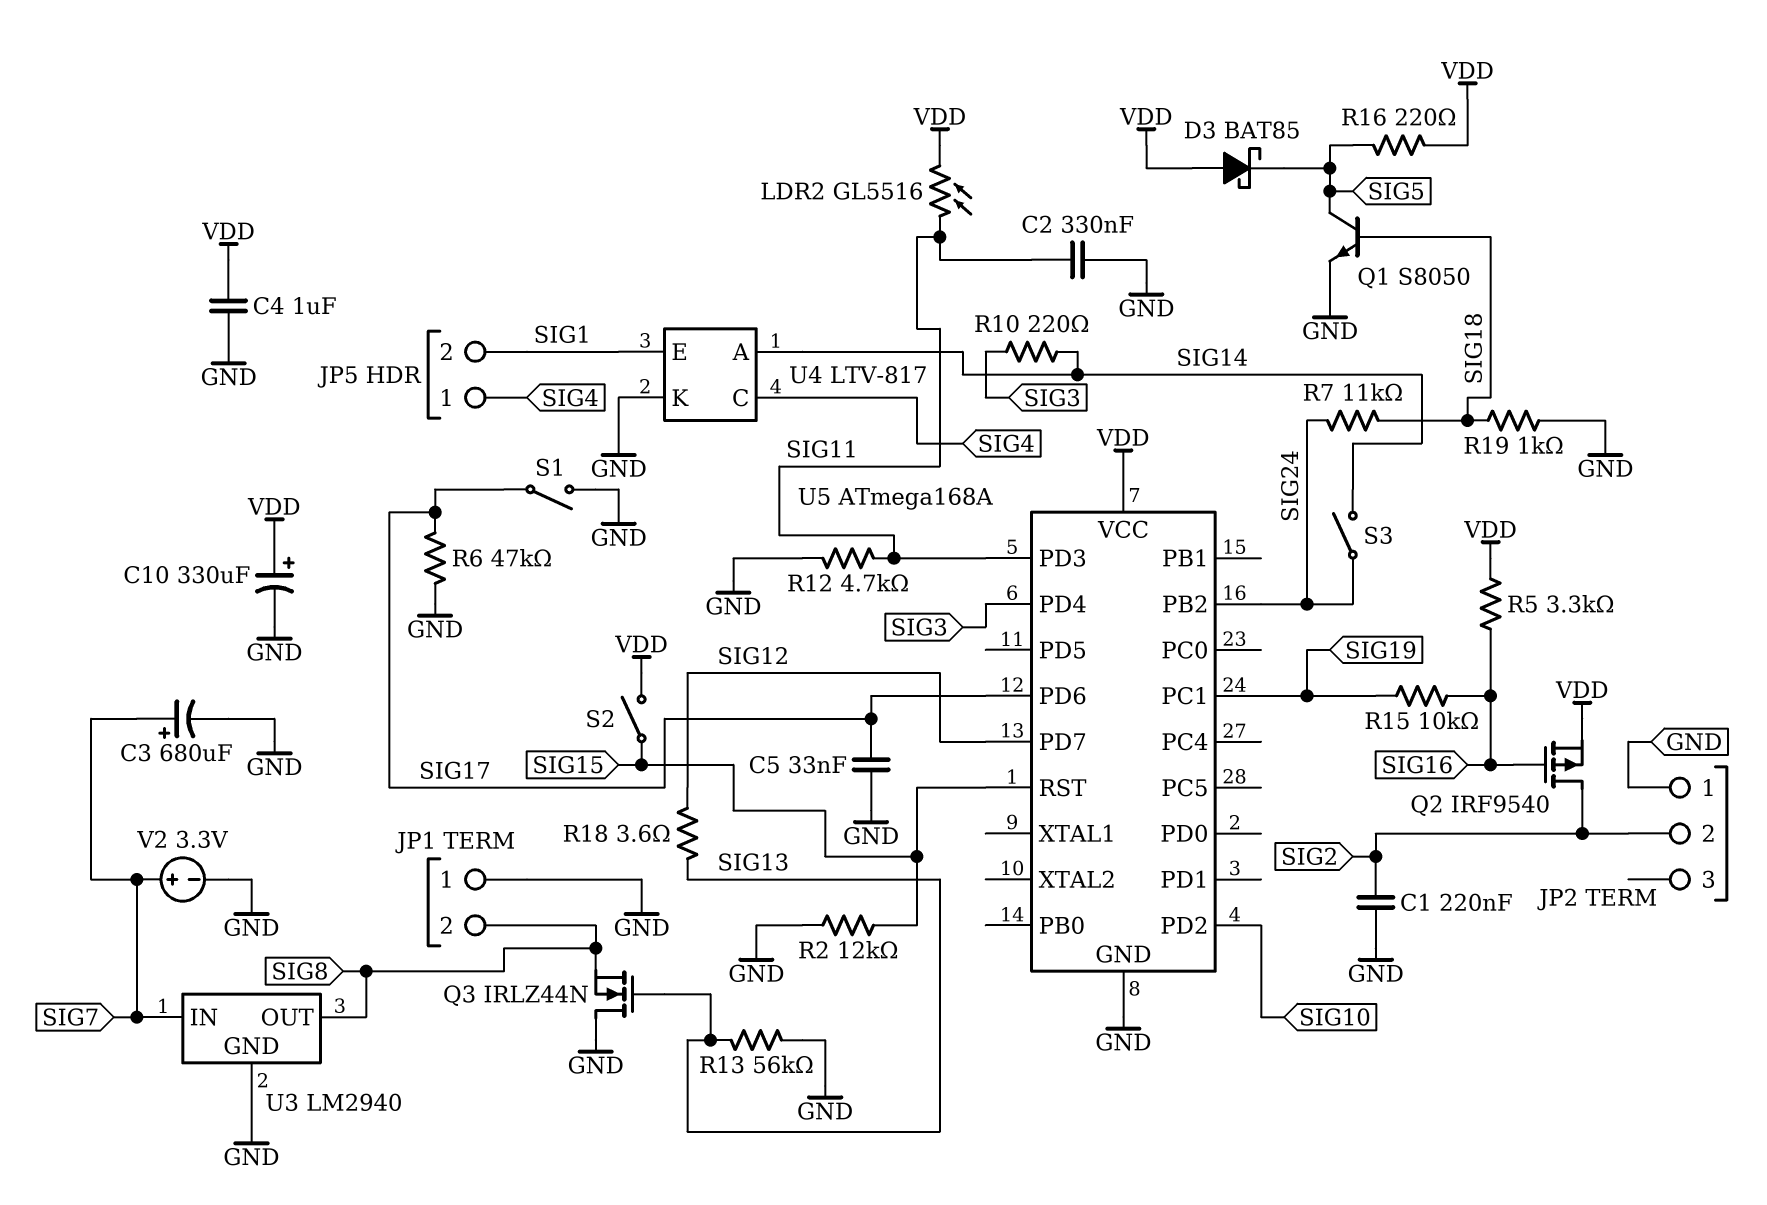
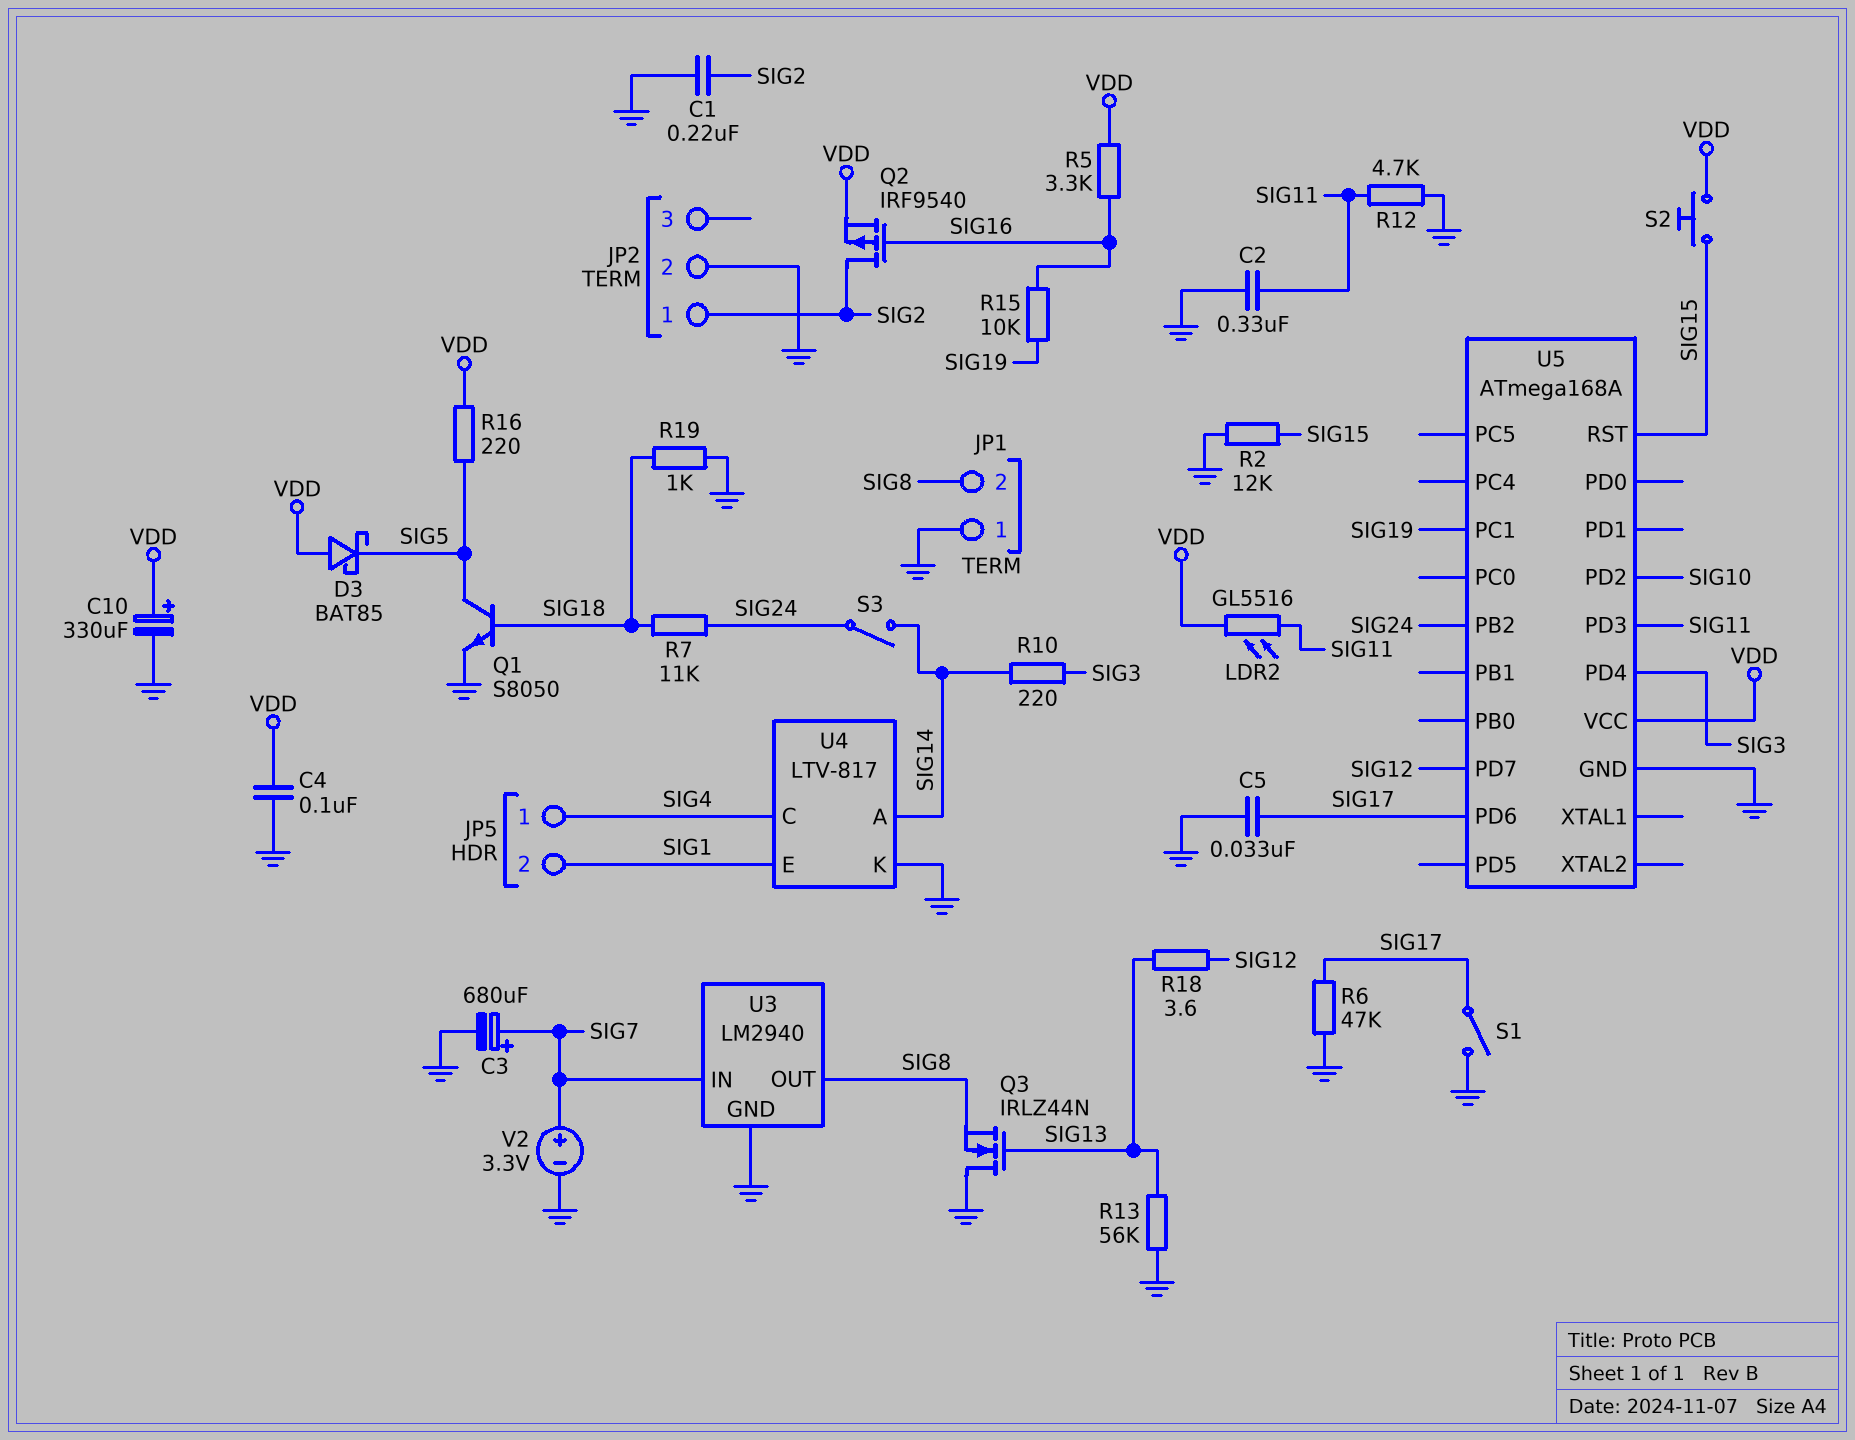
C4: 1uF (GND, VDD) -> 100nF (GND, VDD)
JP2 pin 1: GND -> SIG2
JP2 pin 2: SIG2 -> GND
S2: switch (SIG15, VDD) -> button (SIG15, VDD)

